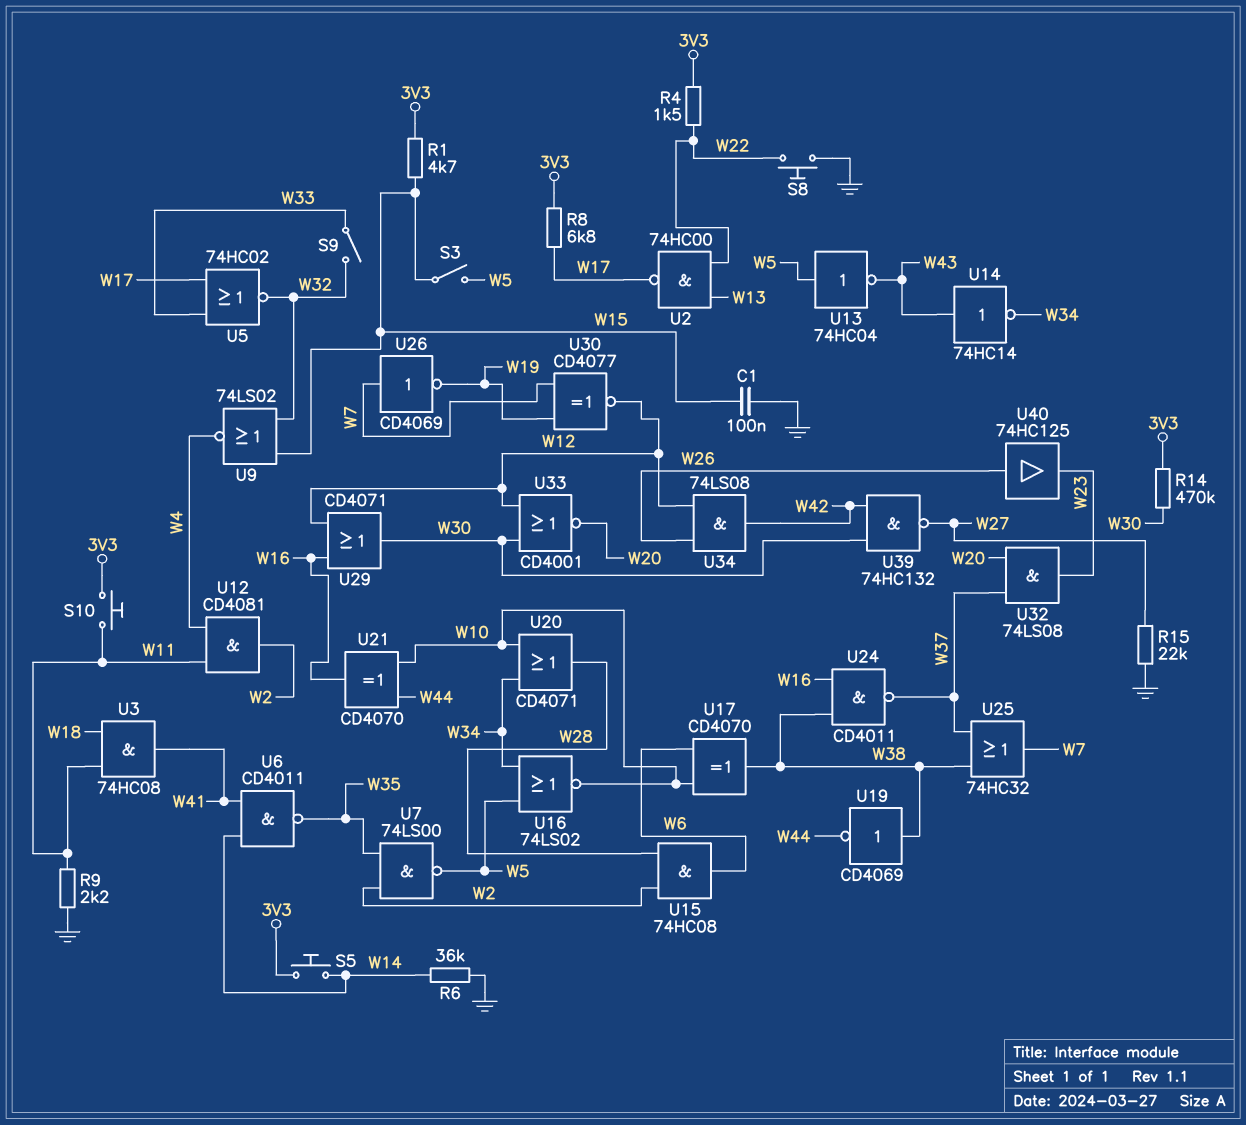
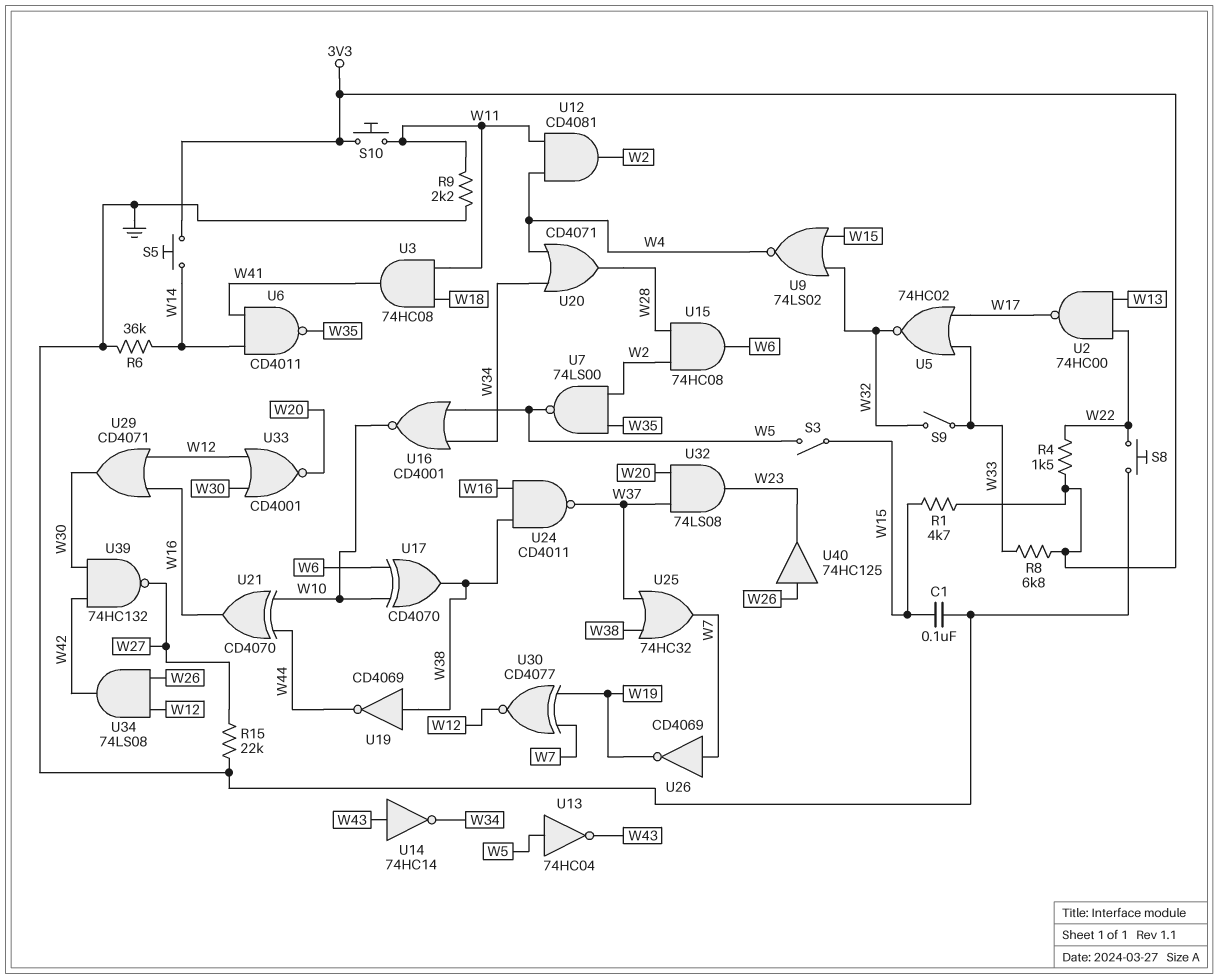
R8: 6.8k (3V3, W17) -> 6.8k (3V3, W33)
R14: 470k (3V3, W30) -> none
U16: NOR 74LS02 (in W5, in W34, out W10) -> NOR CD4001 (in W5, in W34, out W10)
U20: OR CD4071 (in W10, in W34, out W28) -> OR CD4071 (in W4, in W34, out W28)

